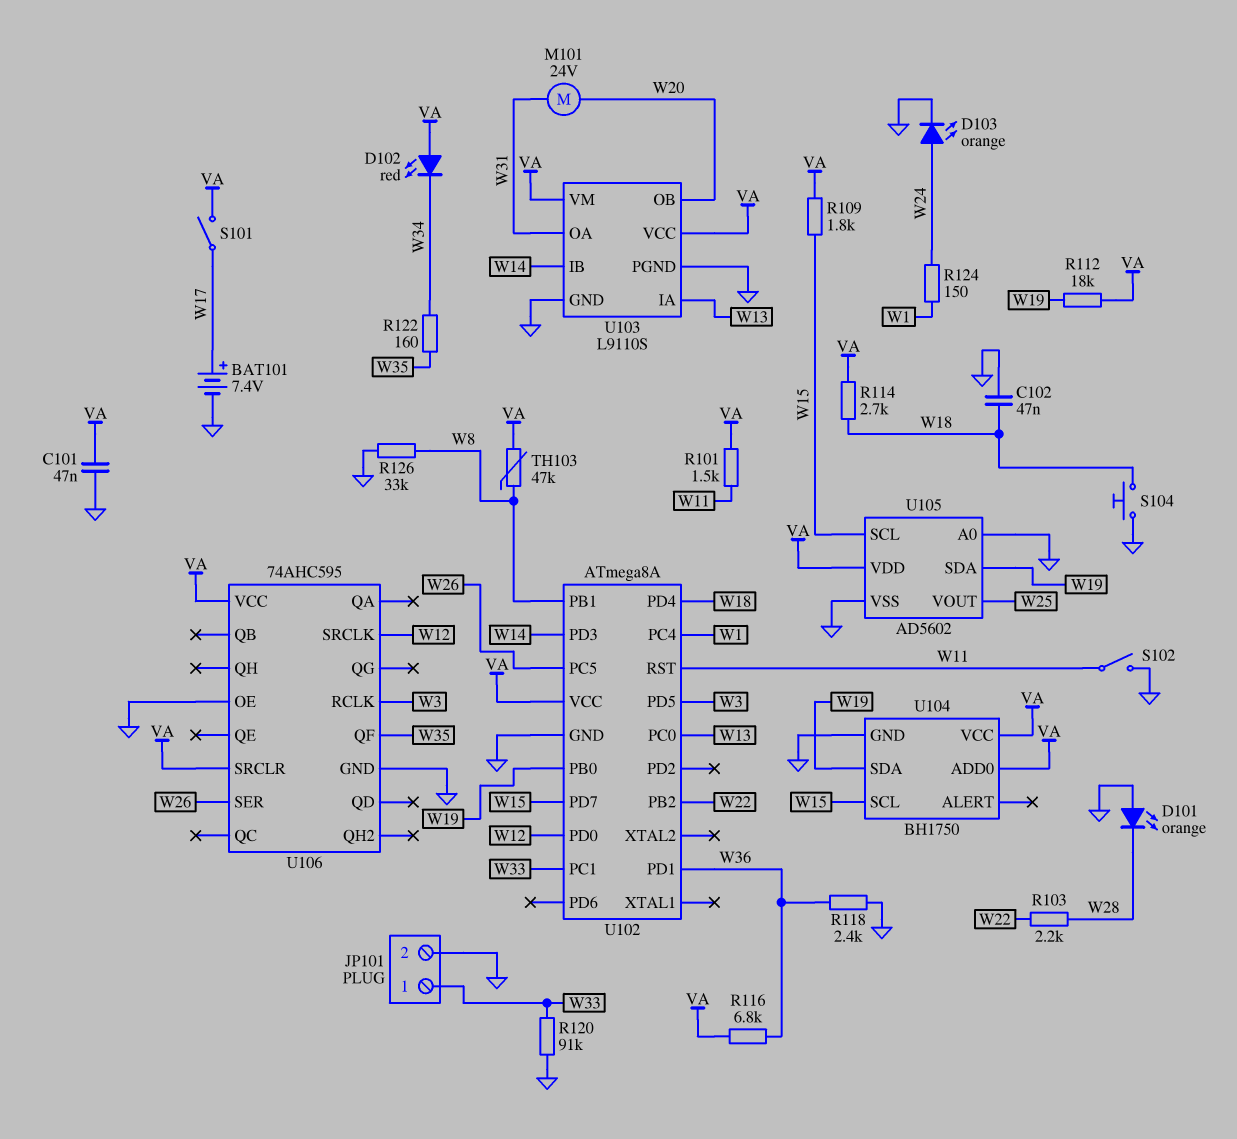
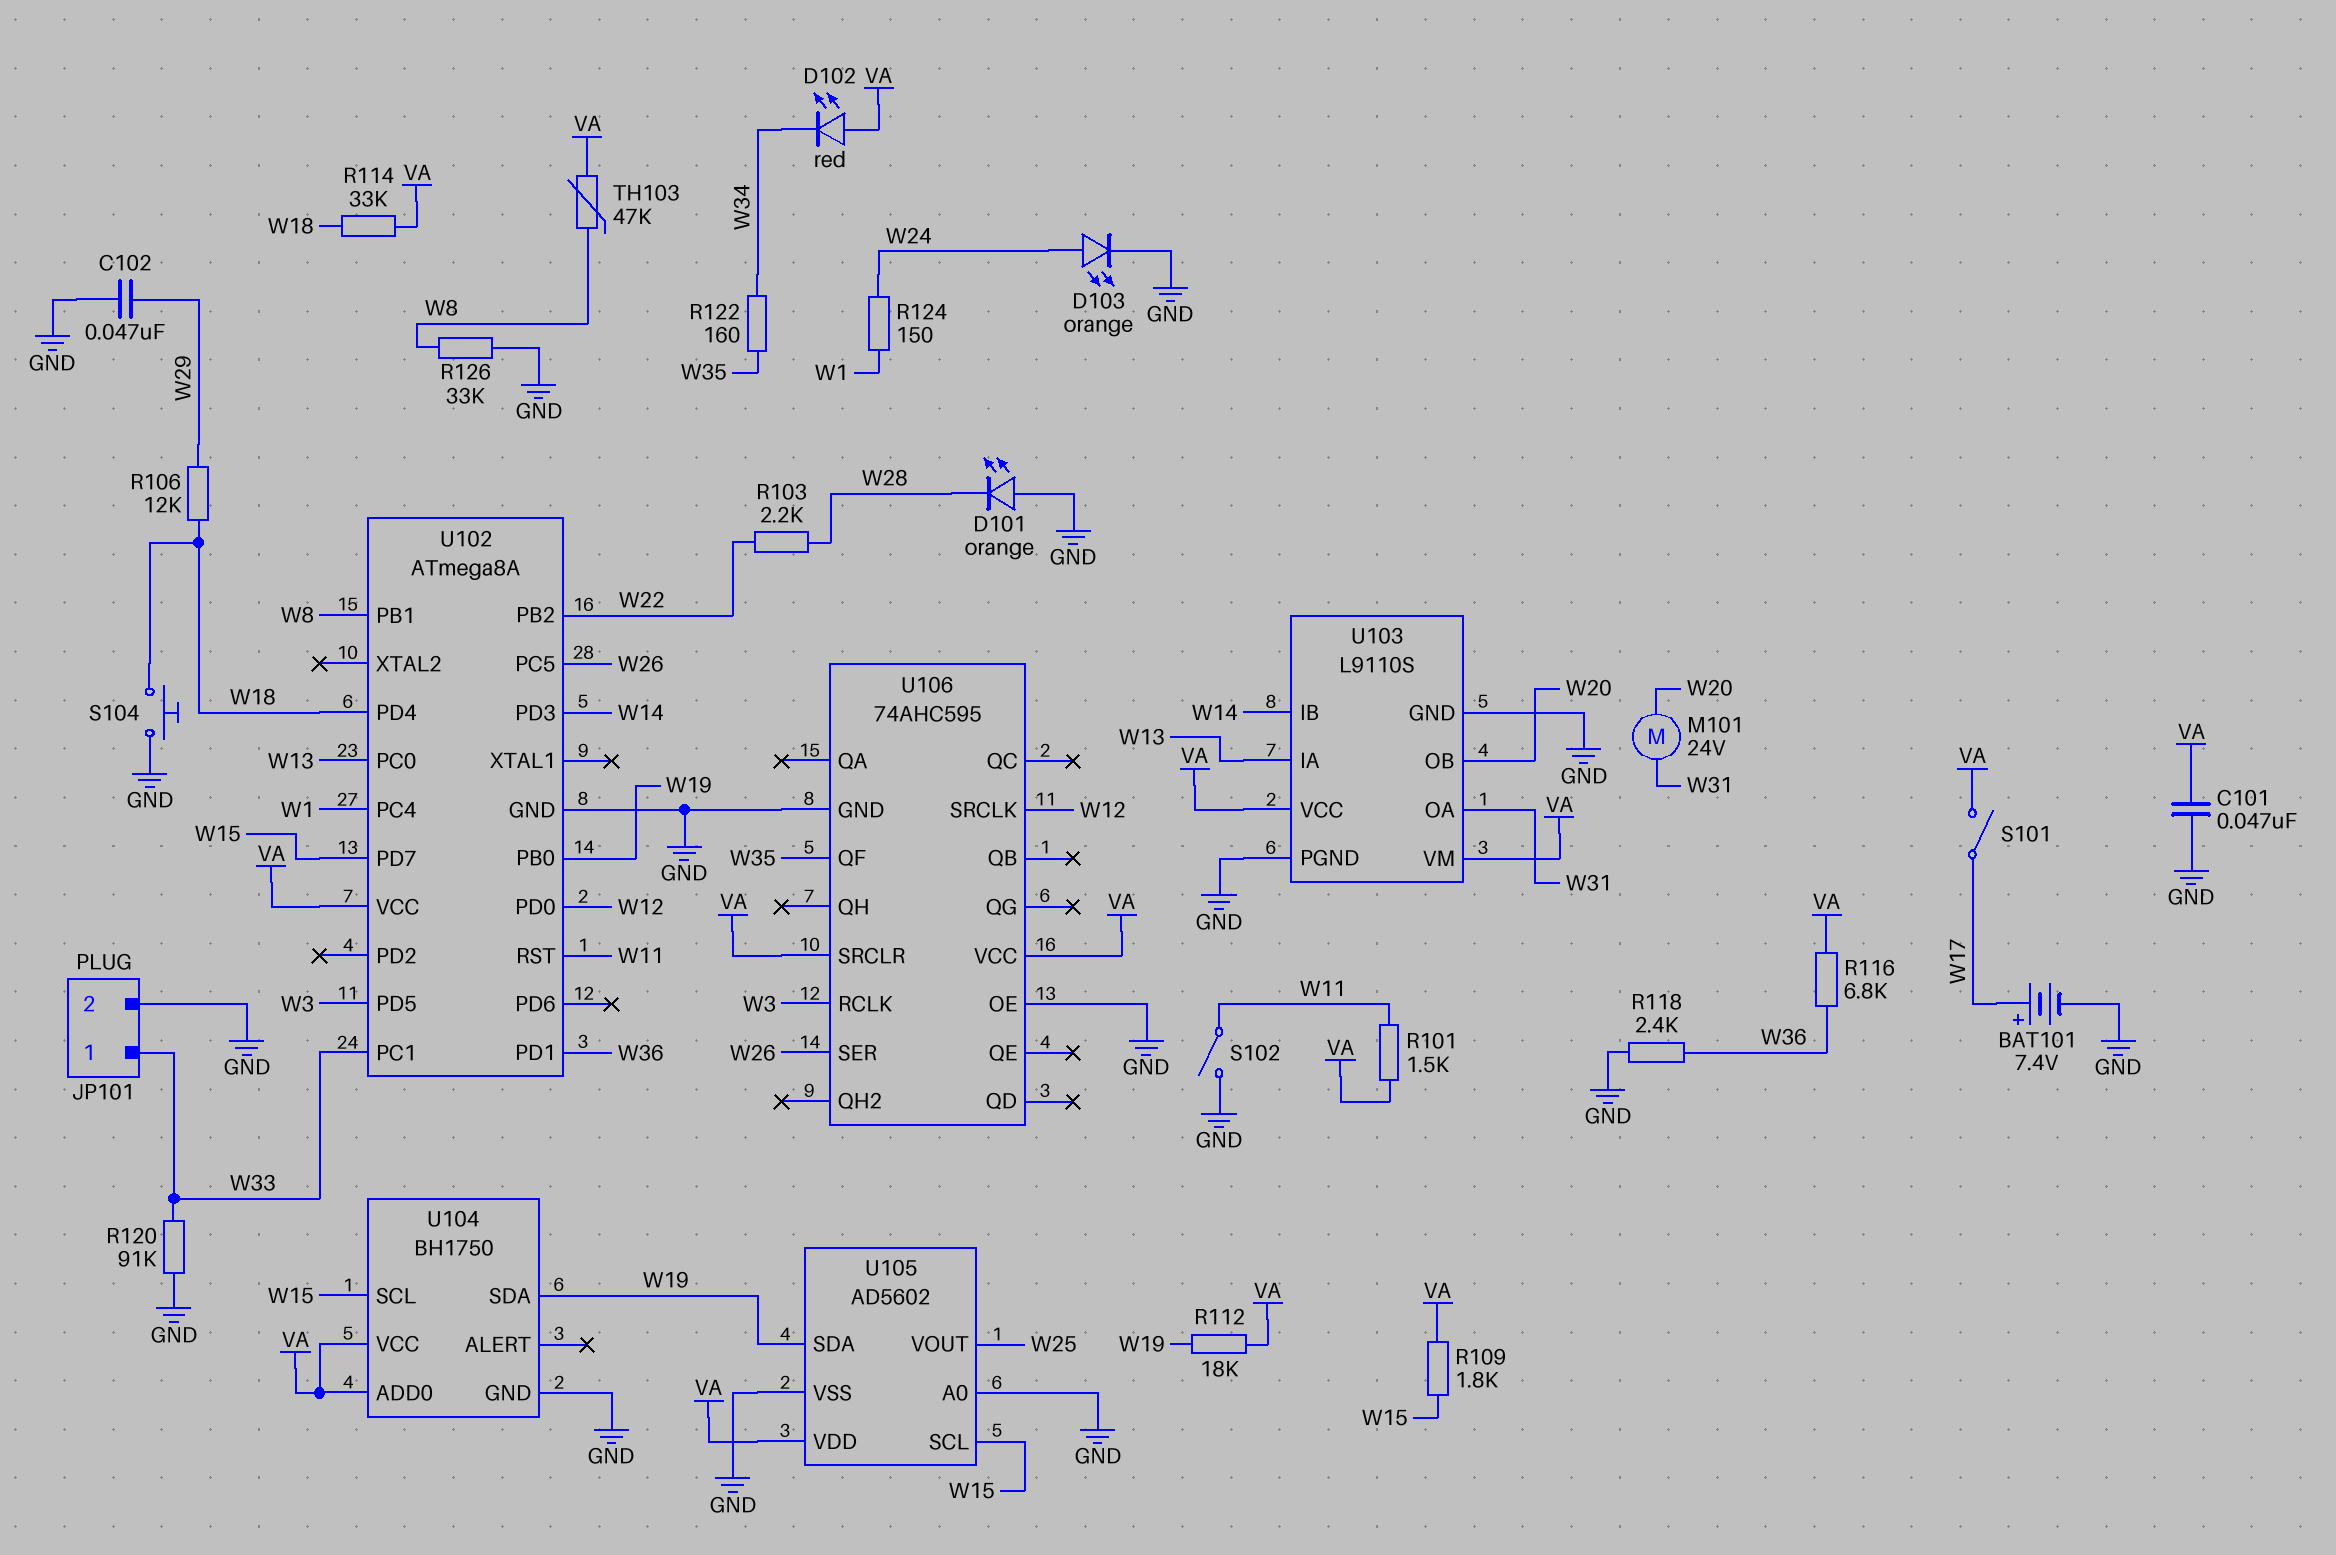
C102: 47nF (GND, W18) -> 47nF (GND, W29)
R106: none -> 12k (W18, W29)
R114: 2.7k (VA, W18) -> 33k (VA, W18)

